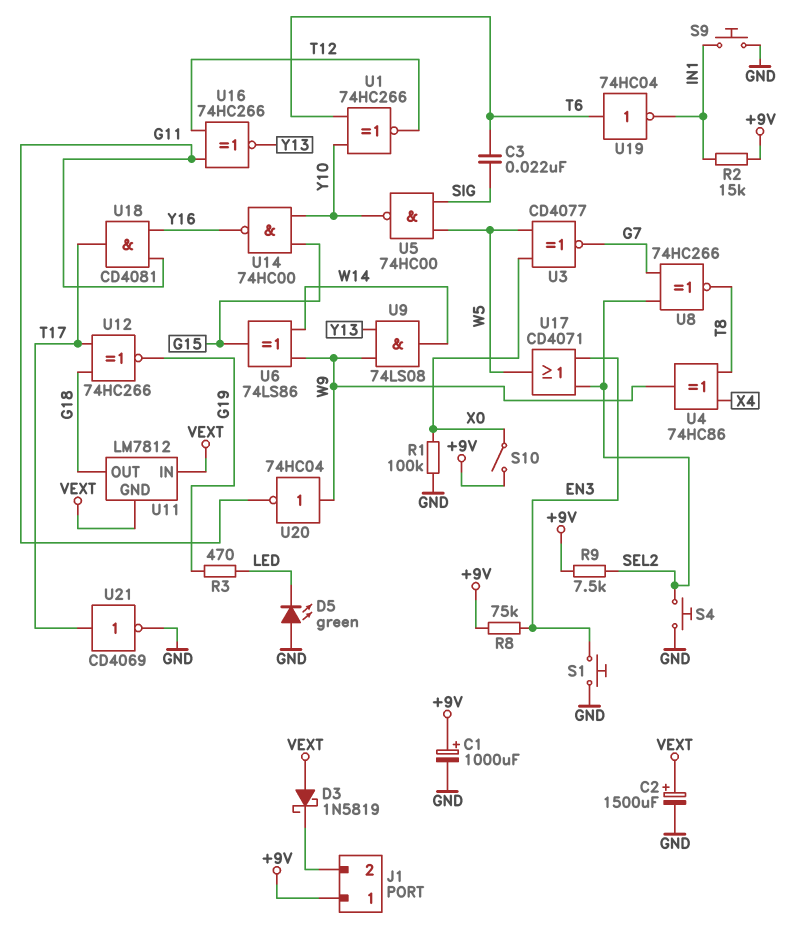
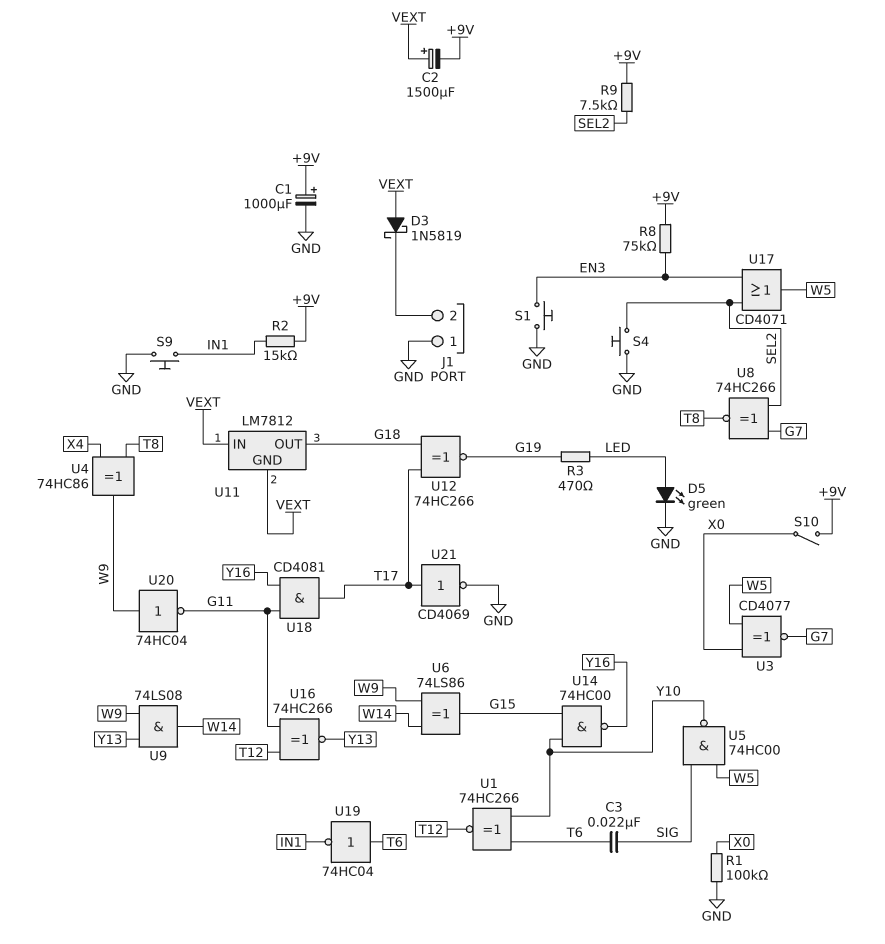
C2: 1500uF (plus VEXT, minus GND) -> 1500uF (plus VEXT, minus +9V)
D5: LED green (A GND, K LED) -> LED green (A LED, K GND)
J1 pin 1: +9V -> GND

